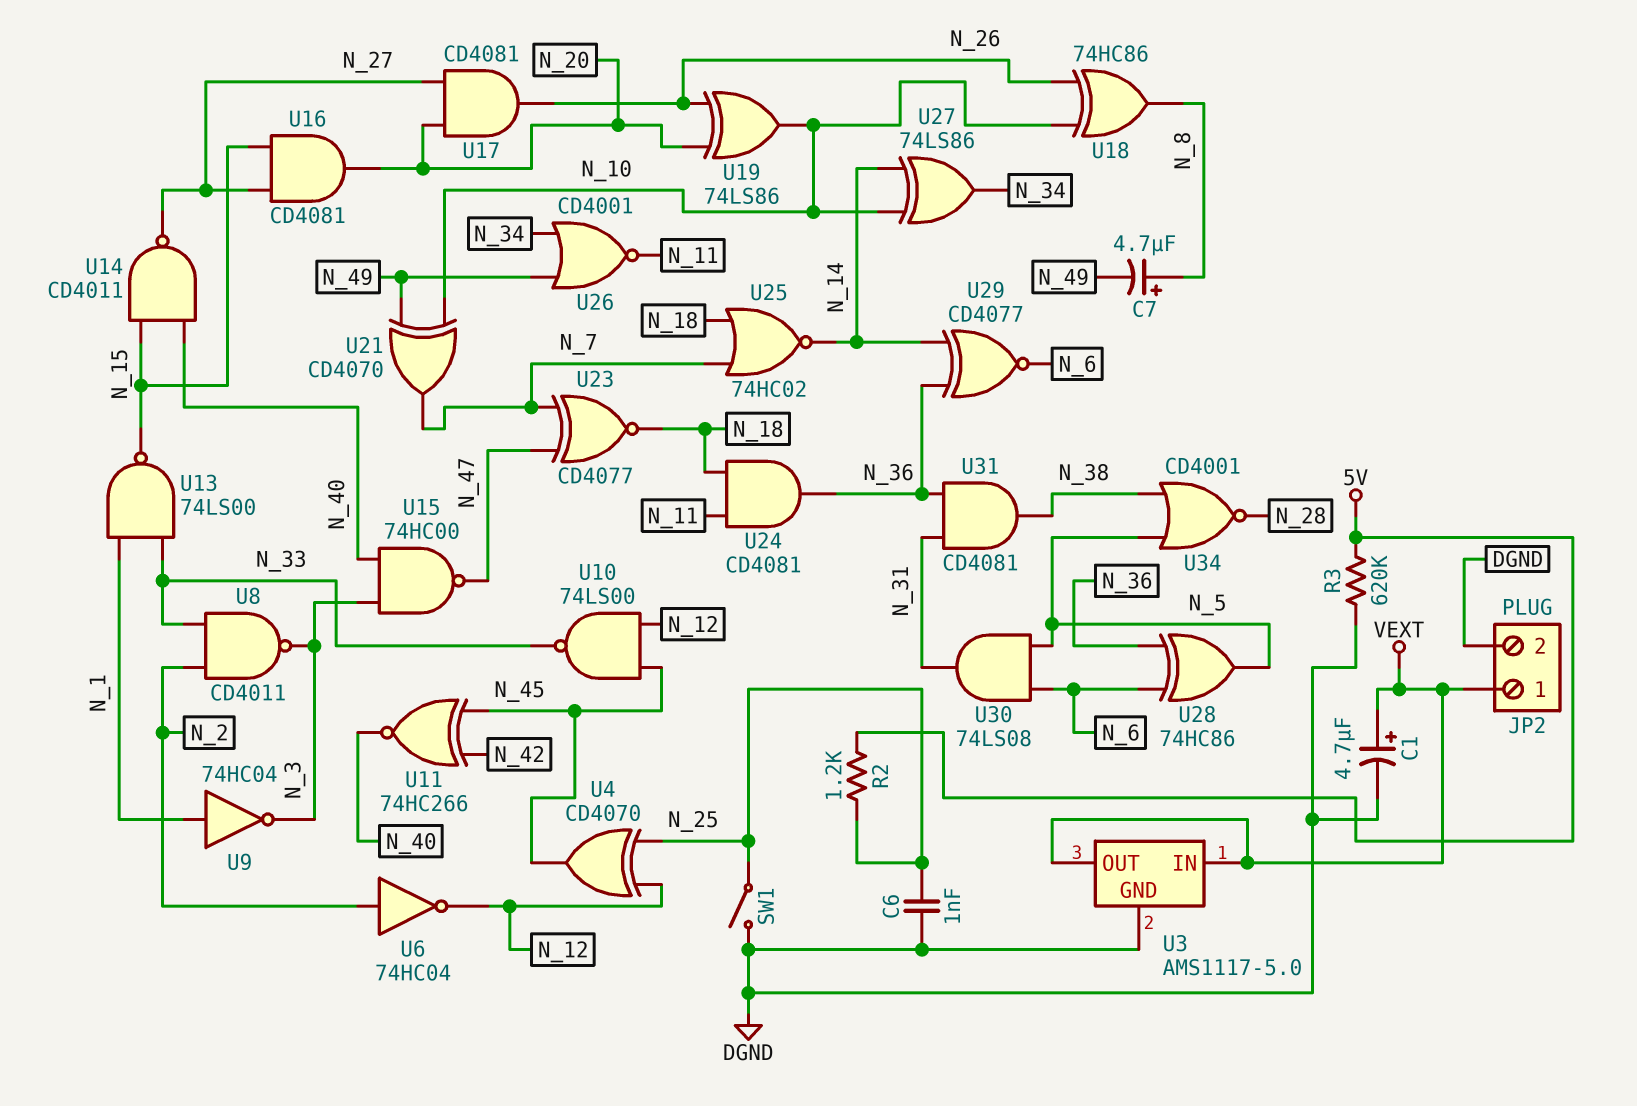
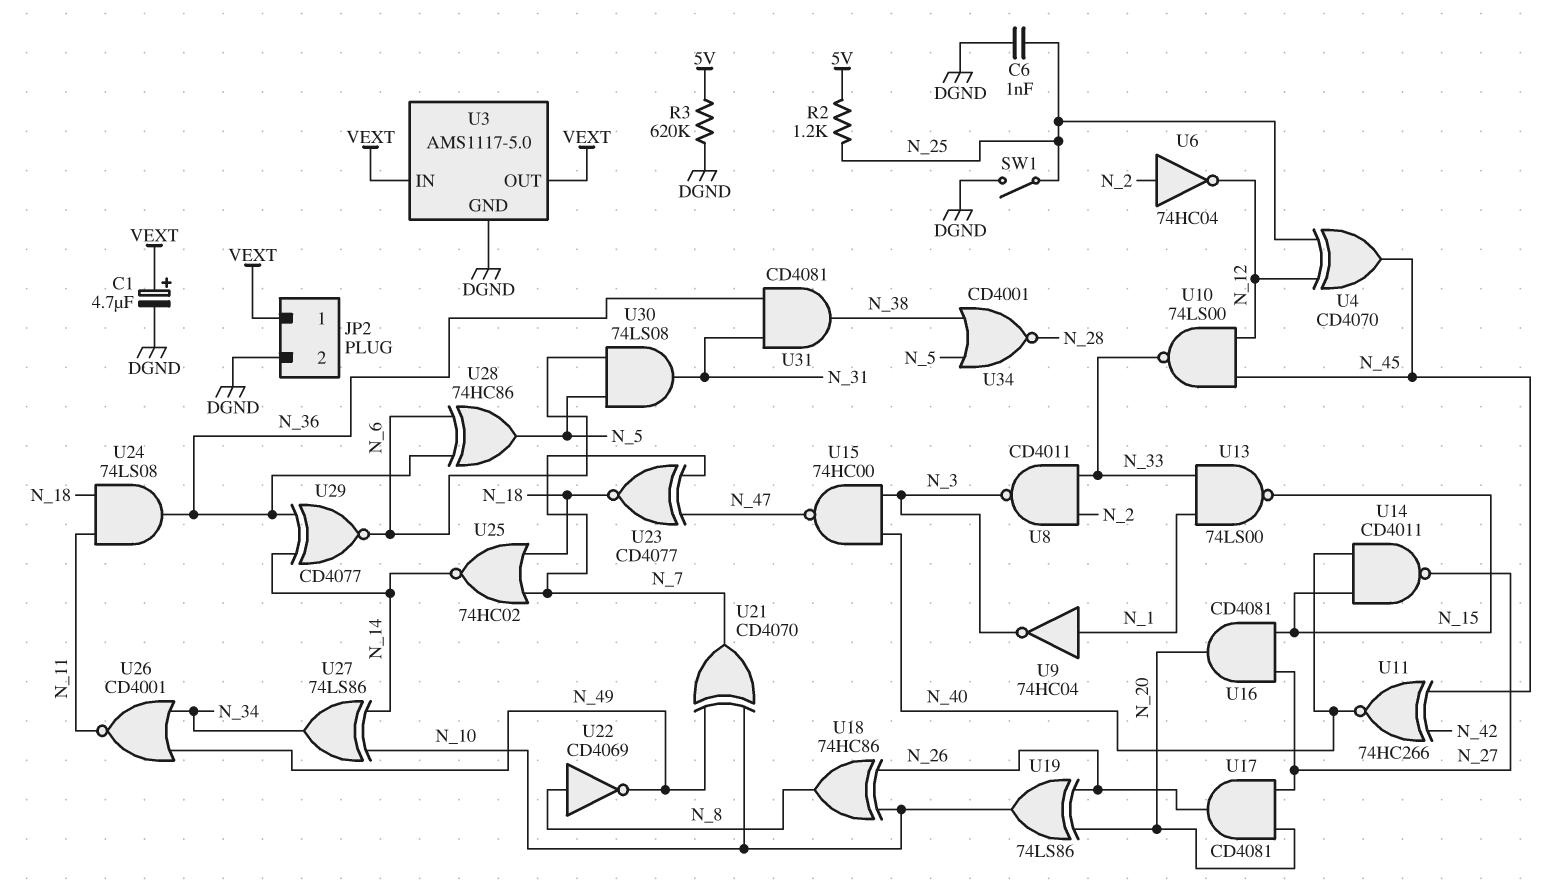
C7: 4.7uF (plus N_8, minus N_49) -> none
U22: none -> NOT CD4069 (in N_8, out N_49)
U24: AND CD4081 (in N_11, in N_18, out N_36) -> AND 74LS08 (in N_11, in N_18, out N_36)

